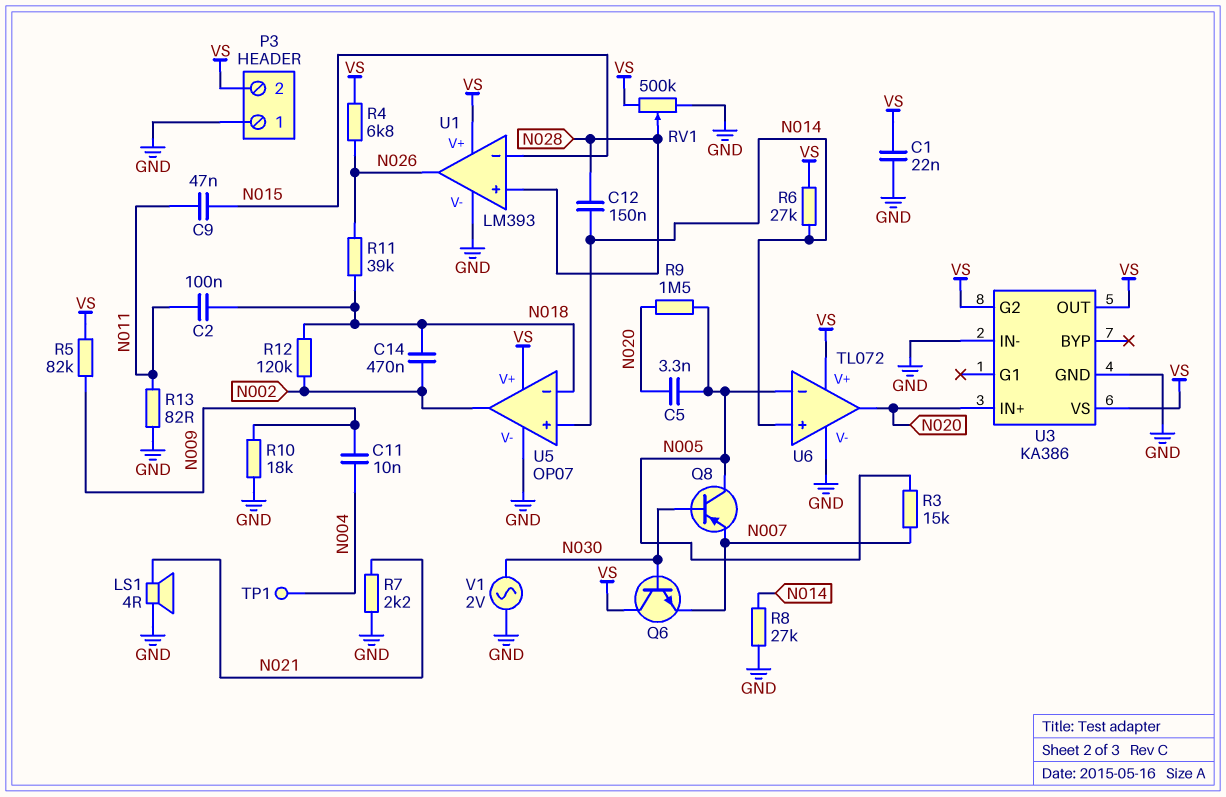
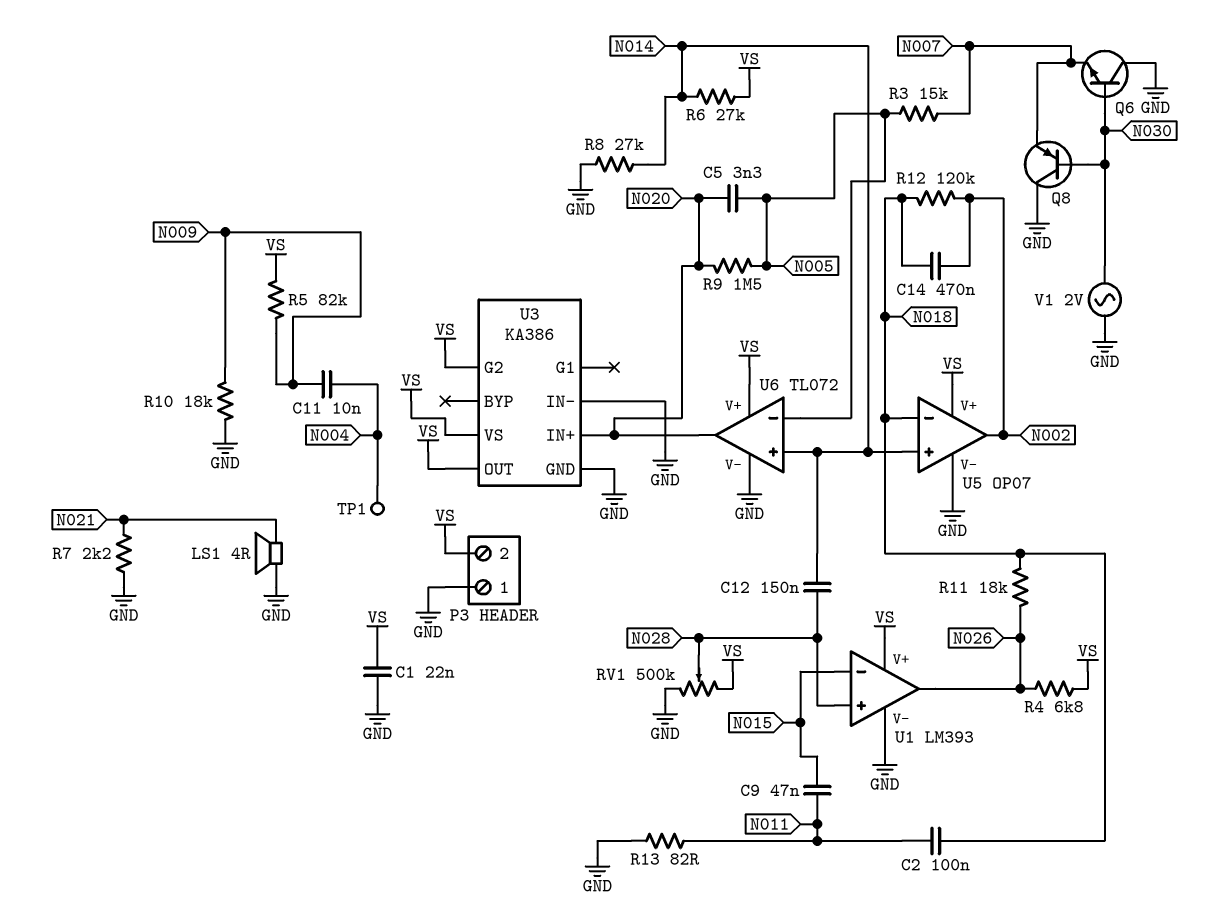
Q6: NPN (B N030, C VS, E N007) -> NPN (B N030, C GND, E N007)
Q8: PNP (B N030, C N005, E N007) -> PNP (B N030, C GND, E N007)
R11: 39k (N018, N026) -> 18k (N018, N026)

